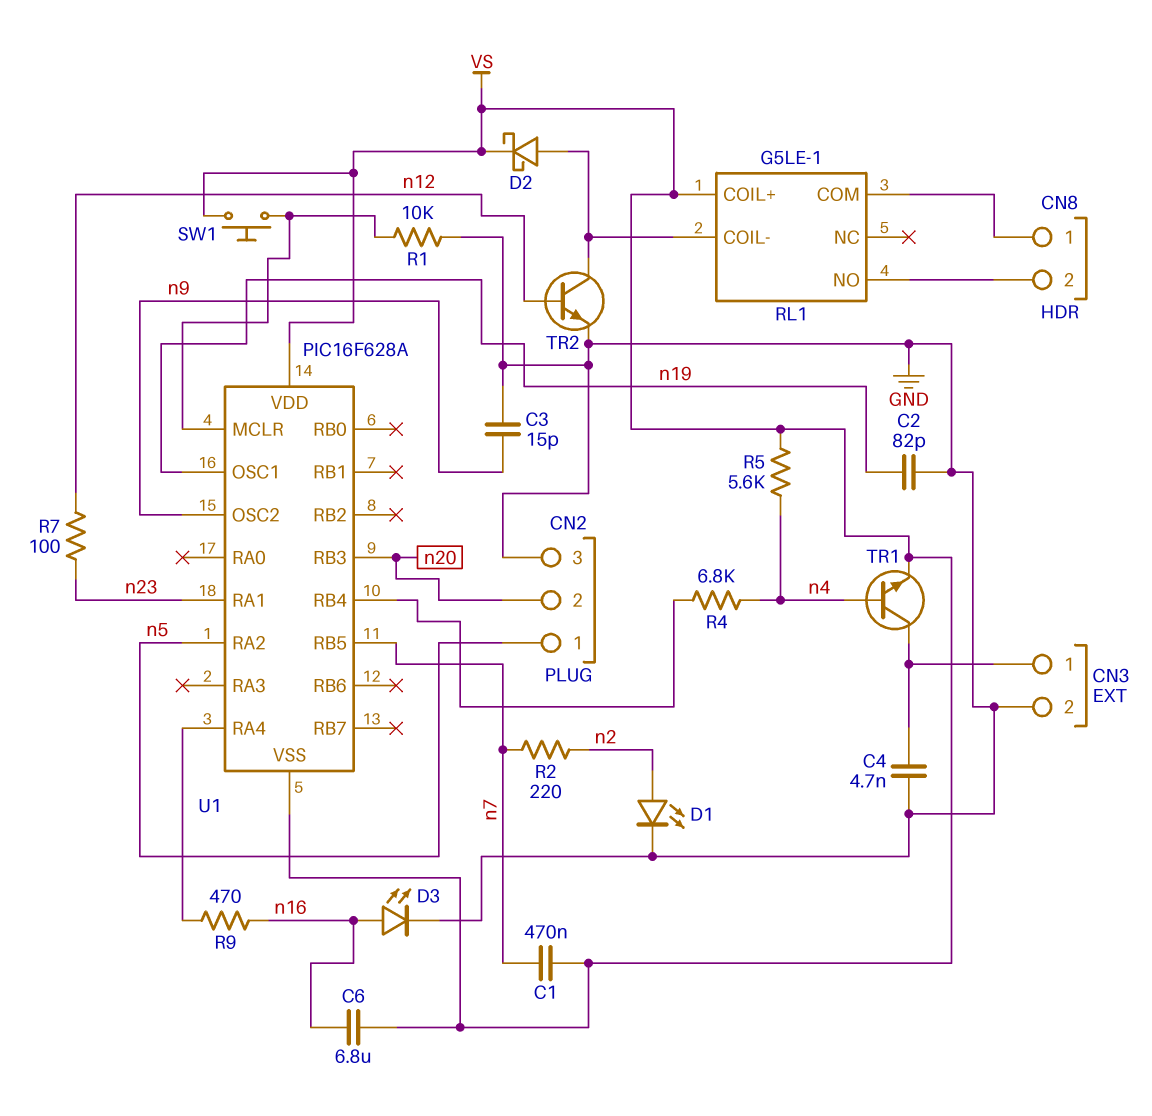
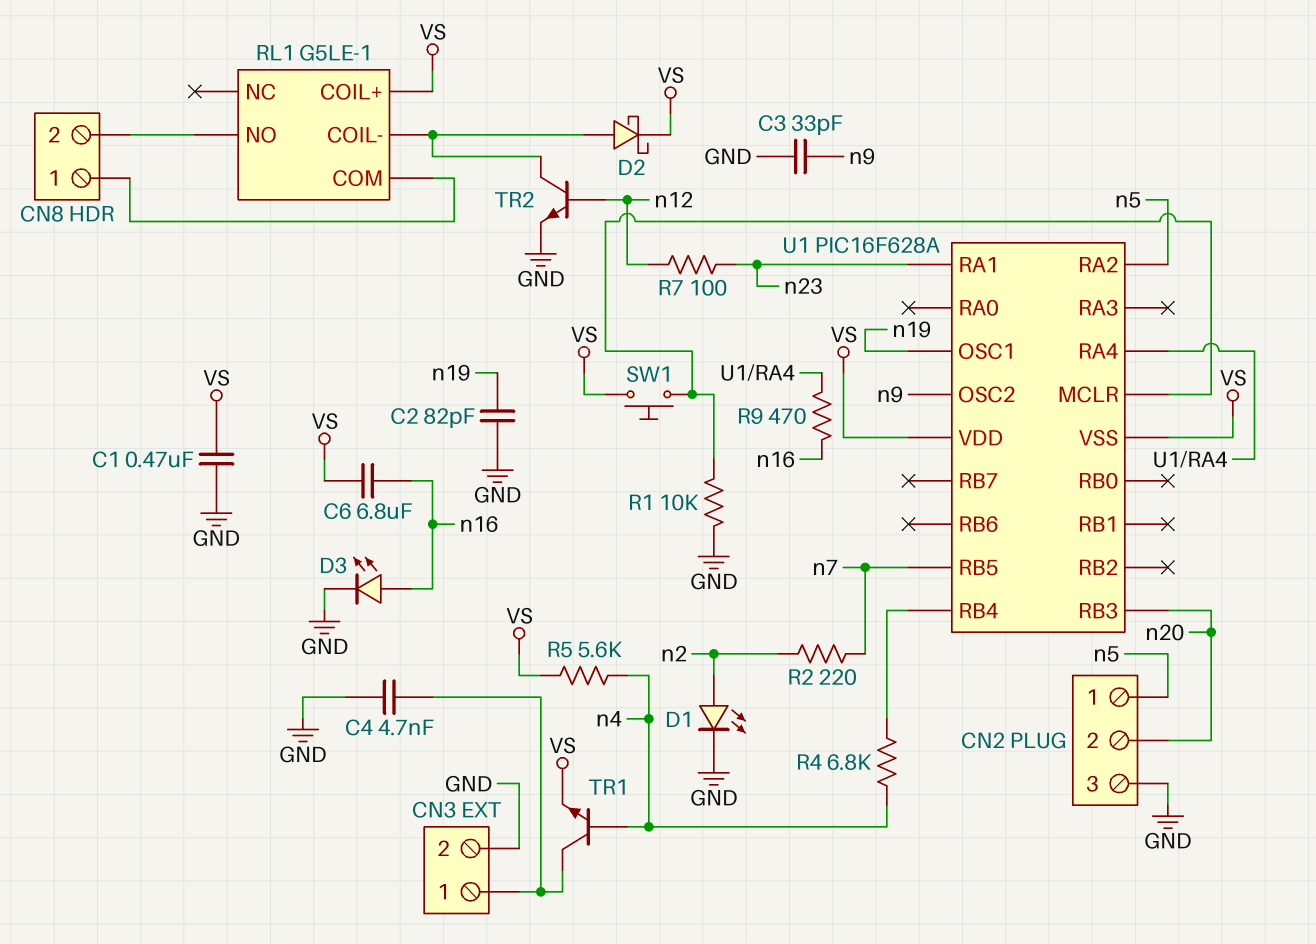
C1: 470nF (VS, n7) -> 470nF (GND, VS)
C3: 15pF (GND, n9) -> 33pF (GND, n9)

